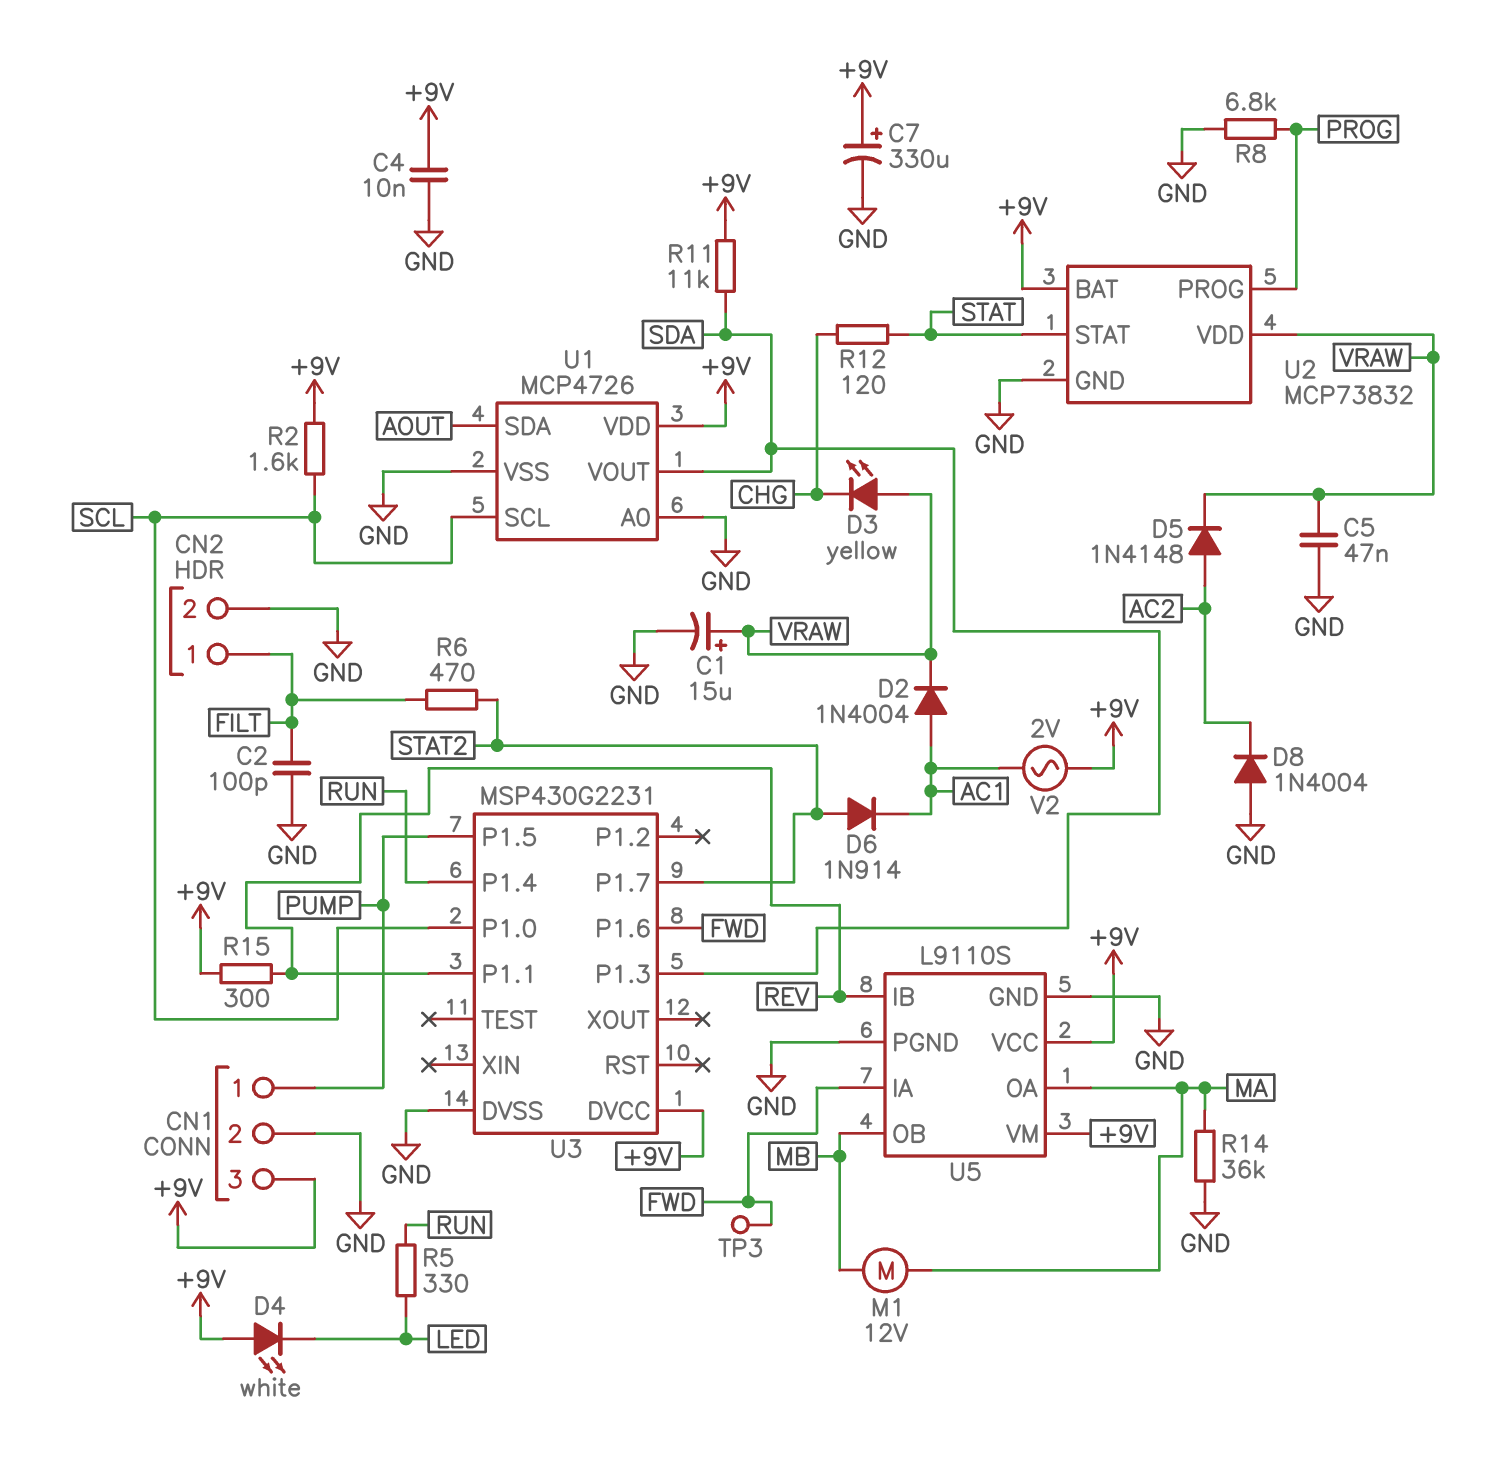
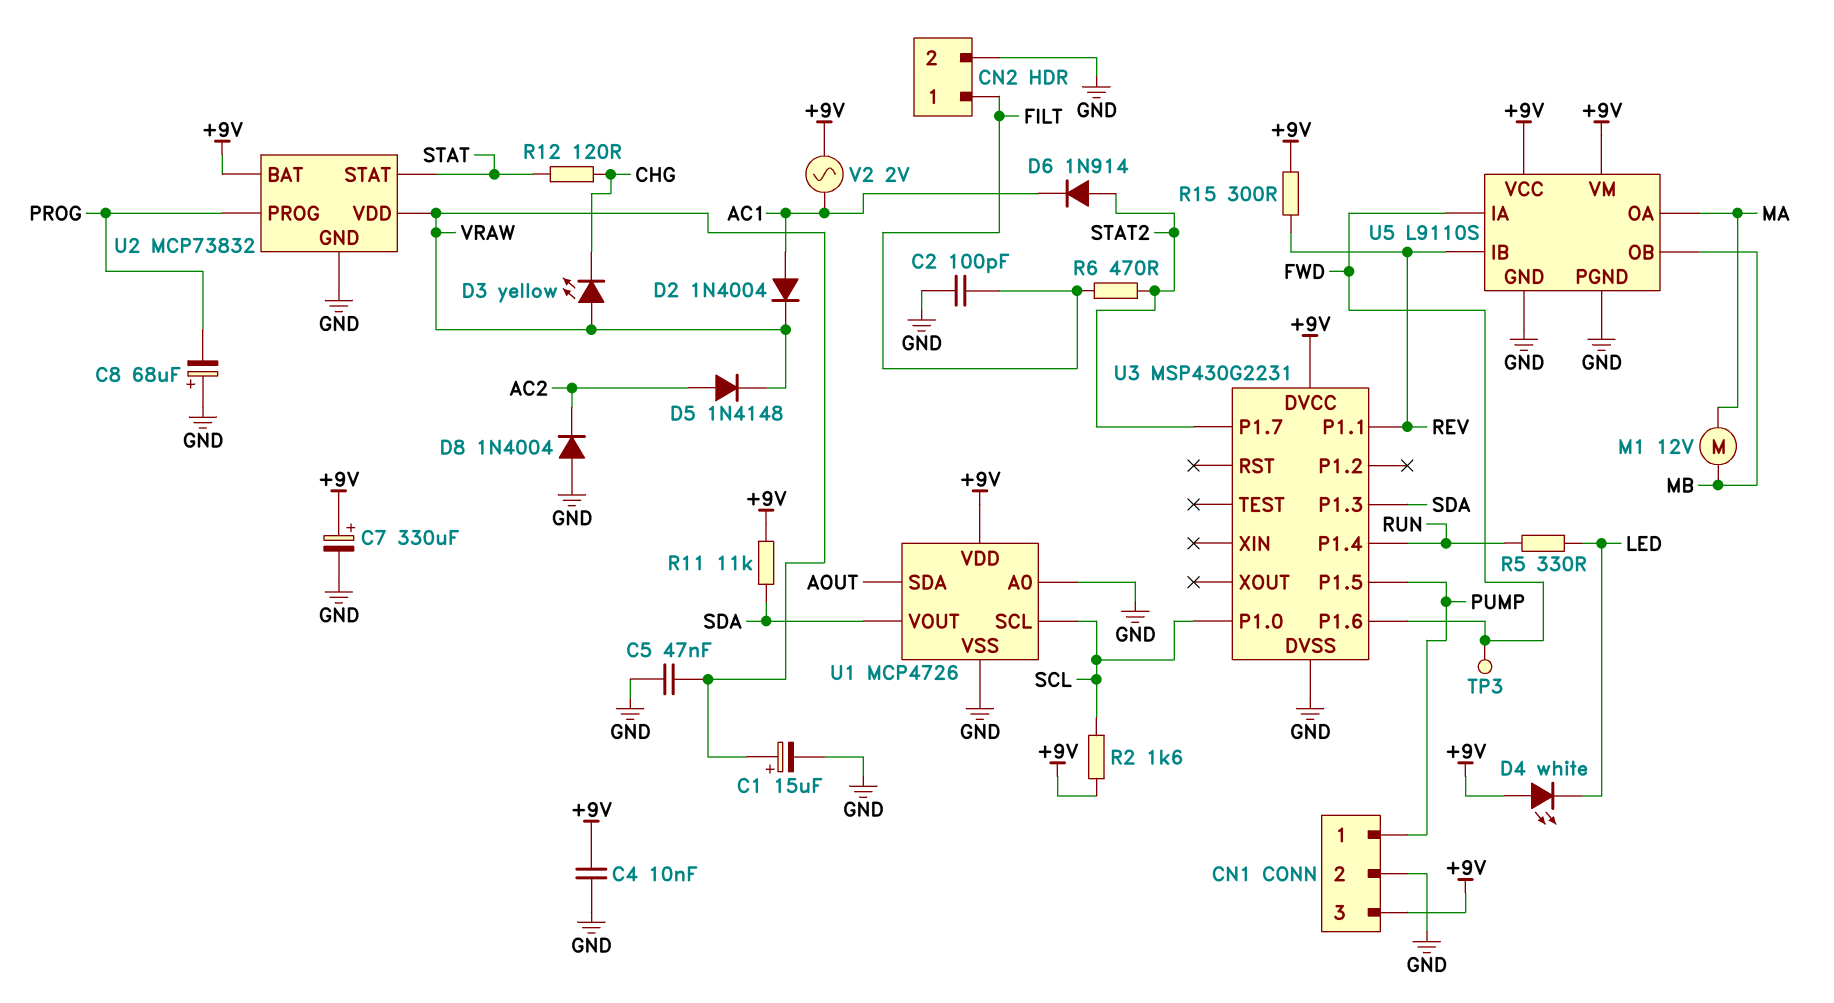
C8: none -> 68uF (plus GND, minus PROG)
R8: 6.8k (GND, PROG) -> none
R14: 36k (GND, MA) -> none

